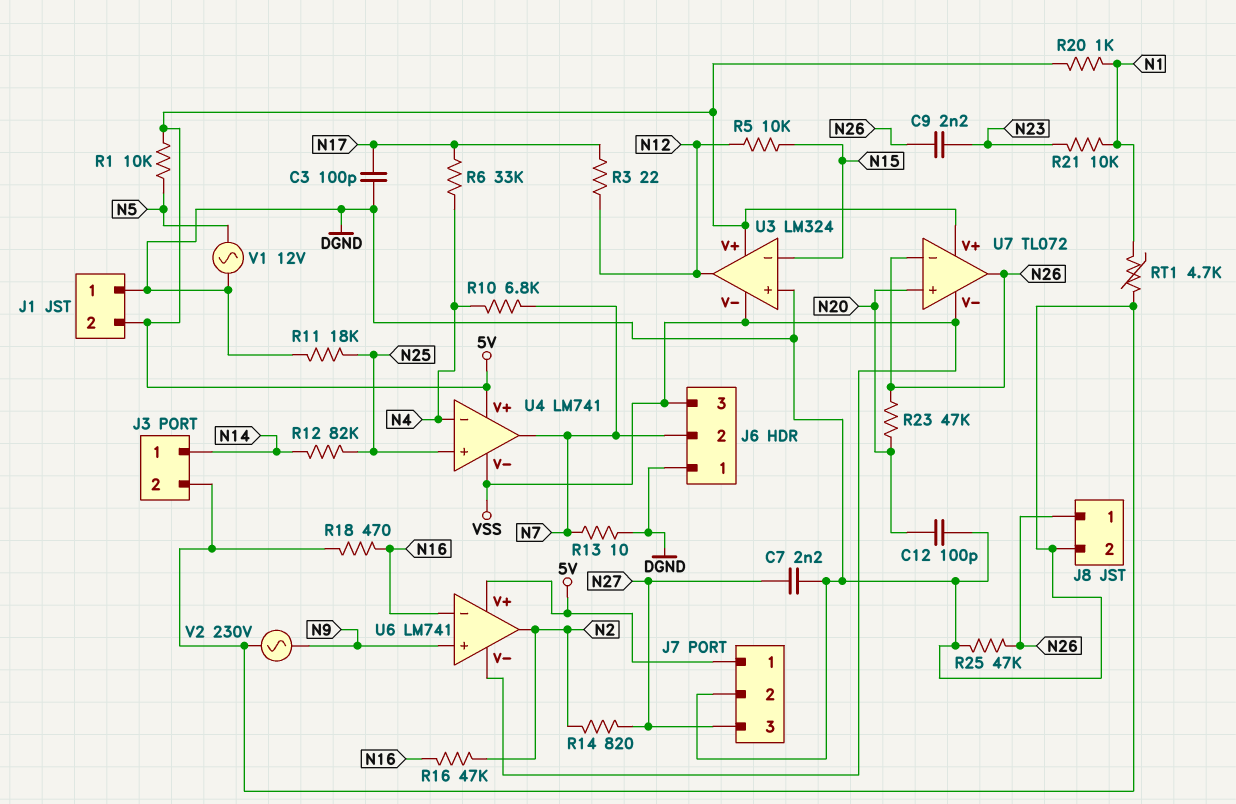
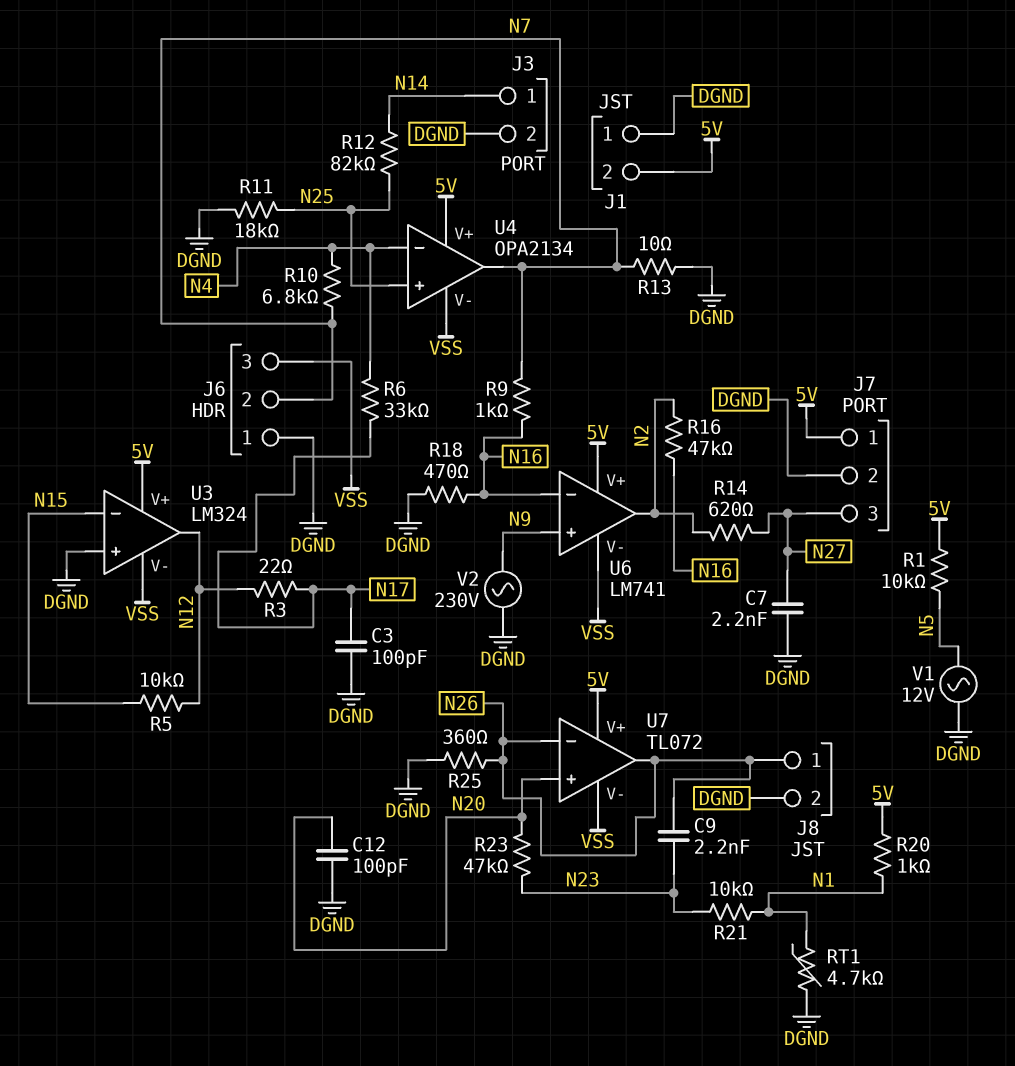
R9: none -> 1k (N7, N16)
R14: 820 (N2, N27) -> 620 (N2, N27)
R23: 47k (N20, N26) -> 47k (N20, N23)
R25: 47k (DGND, N26) -> 360 (DGND, N26)
U4: LM741 -> OPA2134

